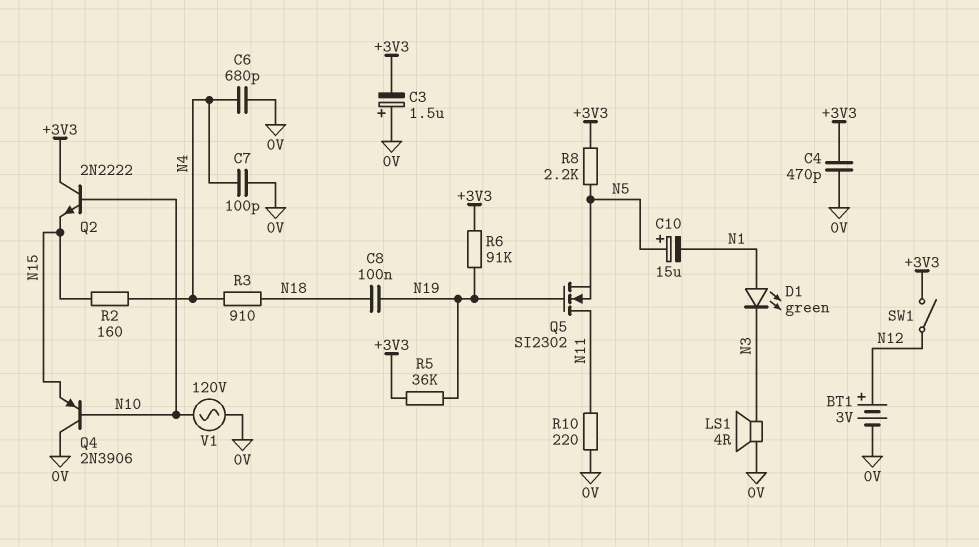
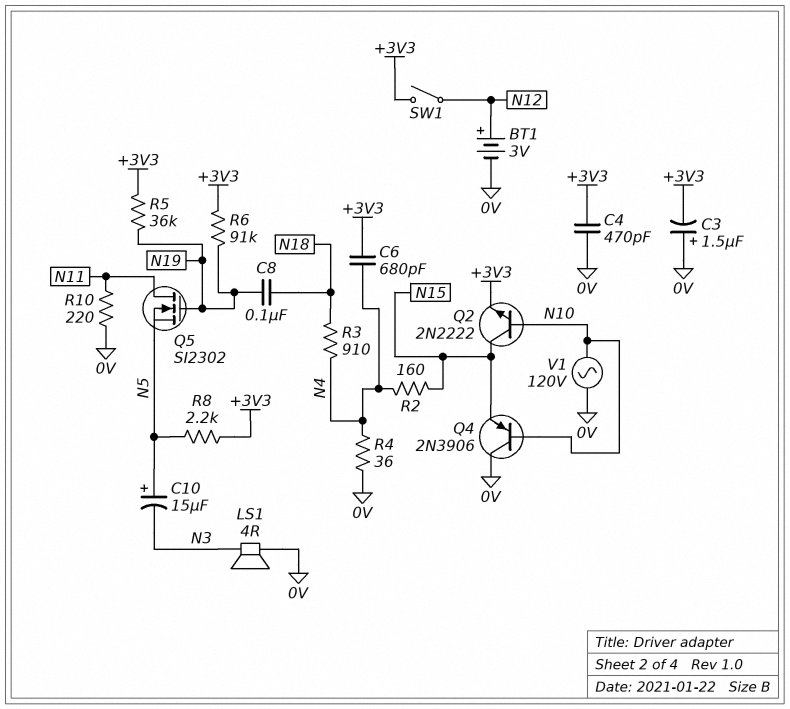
C6: 680pF (0V, N4) -> 680pF (+3V3, N4)
C7: 100pF (0V, N4) -> none
C10: 15uF (plus N5, minus N1) -> 15uF (plus N5, minus N3)
D1: LED green (A N1, K N3) -> none
Q2: NPN 2N2222 (B N10, C +3V3, E N15) -> NPN 2N2222 (B N10, C N15, E +3V3)
R4: none -> 36 (0V, N4)

